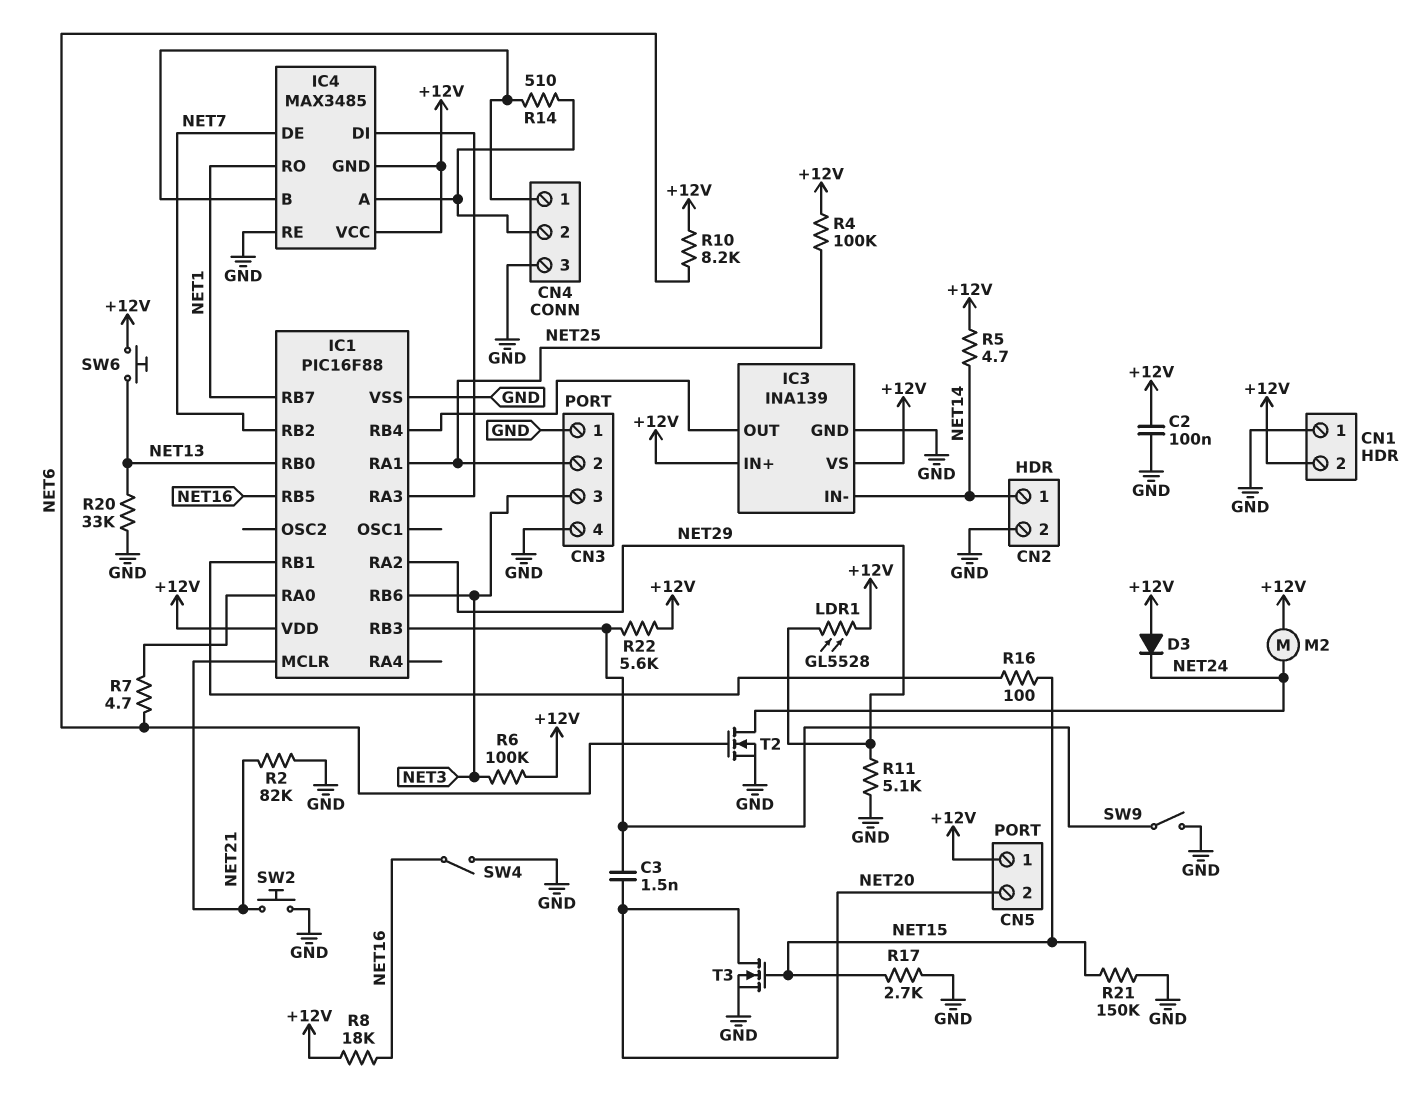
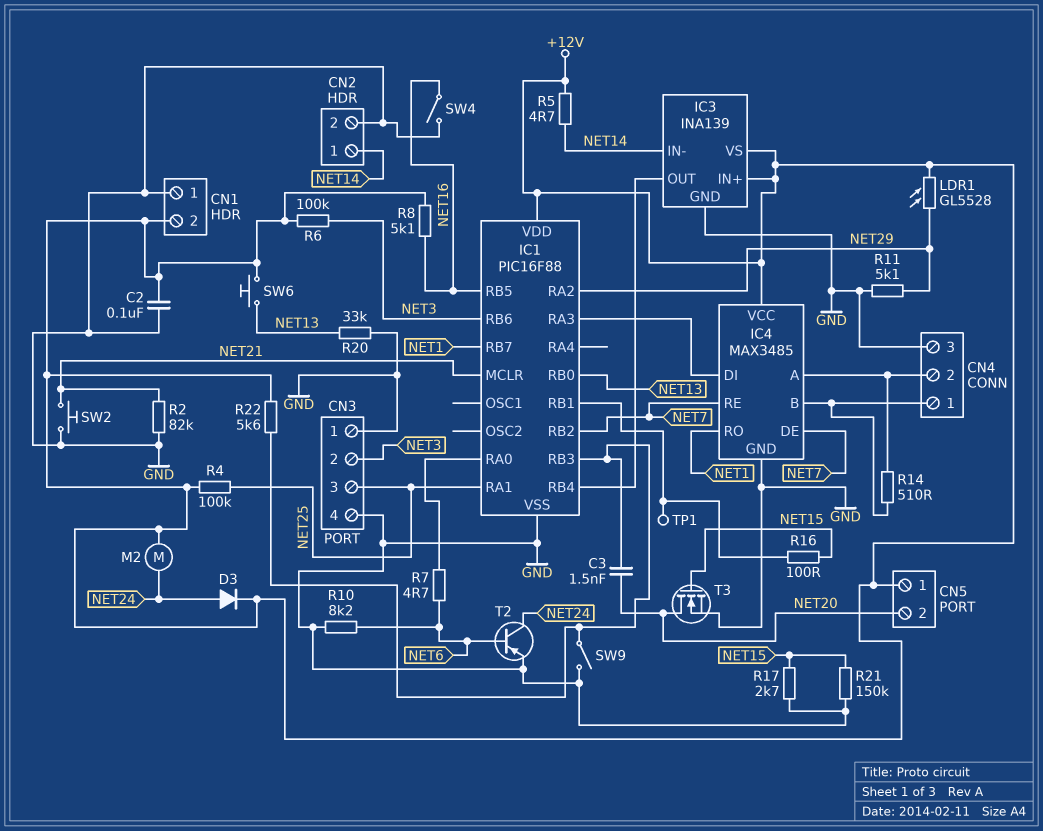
CN3 pin 2: NET25 -> NET3
CN3 pin 3: NET3 -> NET25
D3: diode (A +12V, K NET24) -> diode (A NET24, K +12V)
IC4 pin GND: +12V -> GND
IC4 pin RE: GND -> NET7
R8: 18k (+12V, NET16) -> 5.1k (+12V, NET16)
R10: 8.2k (+12V, NET6) -> 8.2k (GND, NET6)
T2: NMOS (G NET6, D NET24, S GND) -> PNP (B NET6, C NET24, E GND)
TP1: none -> test point (IC1/RB1)

